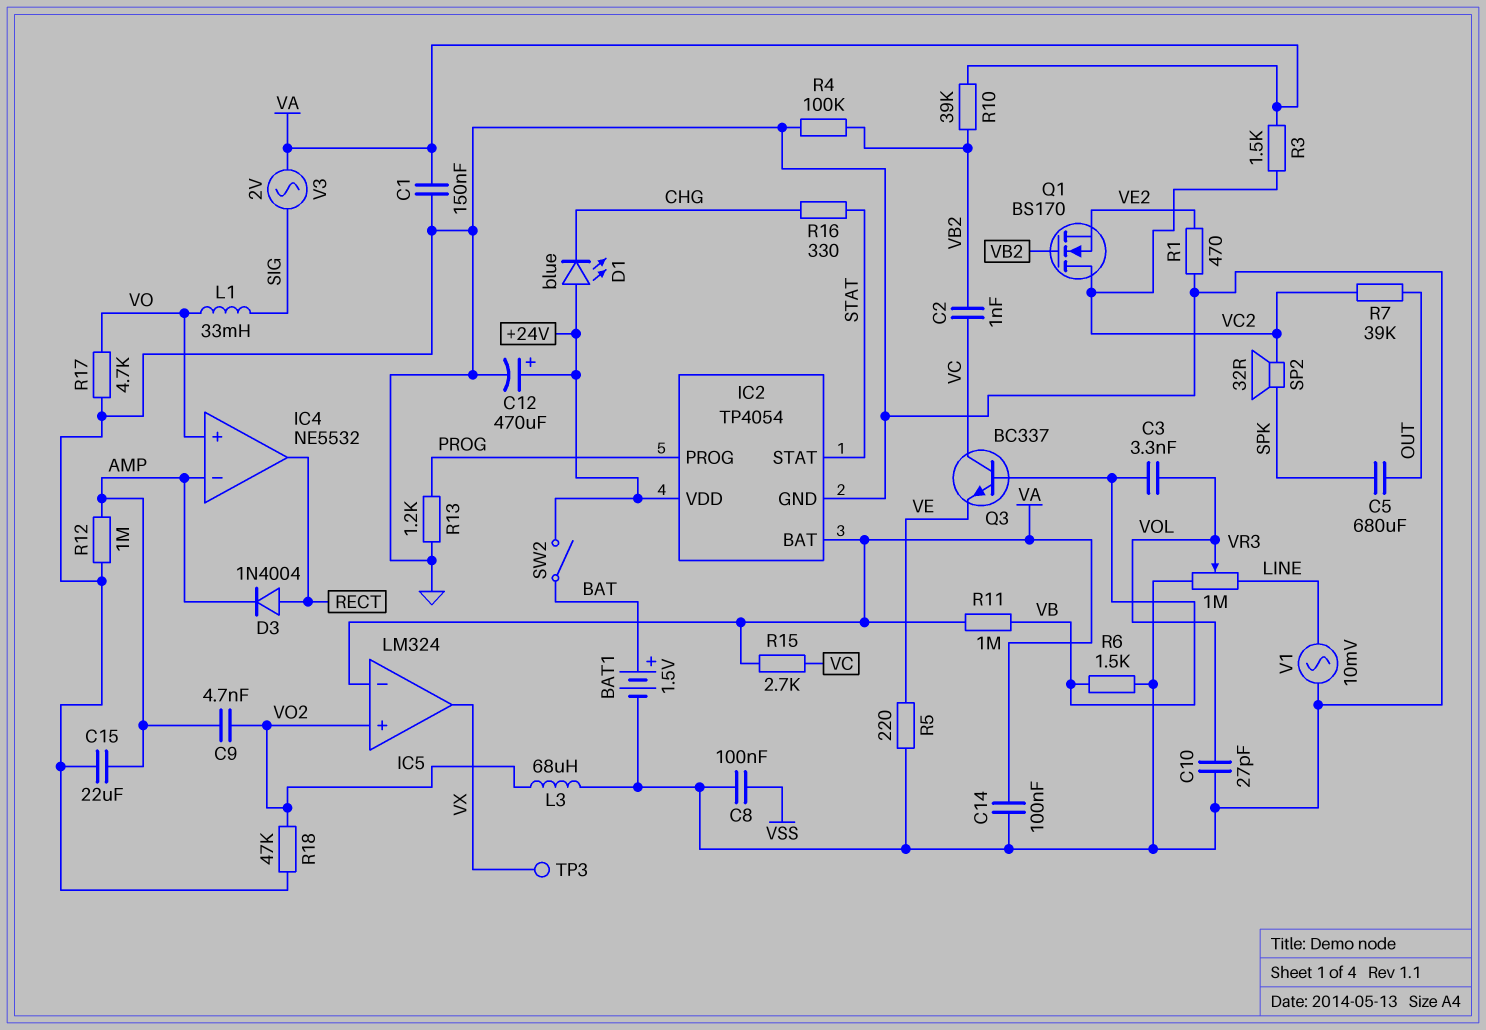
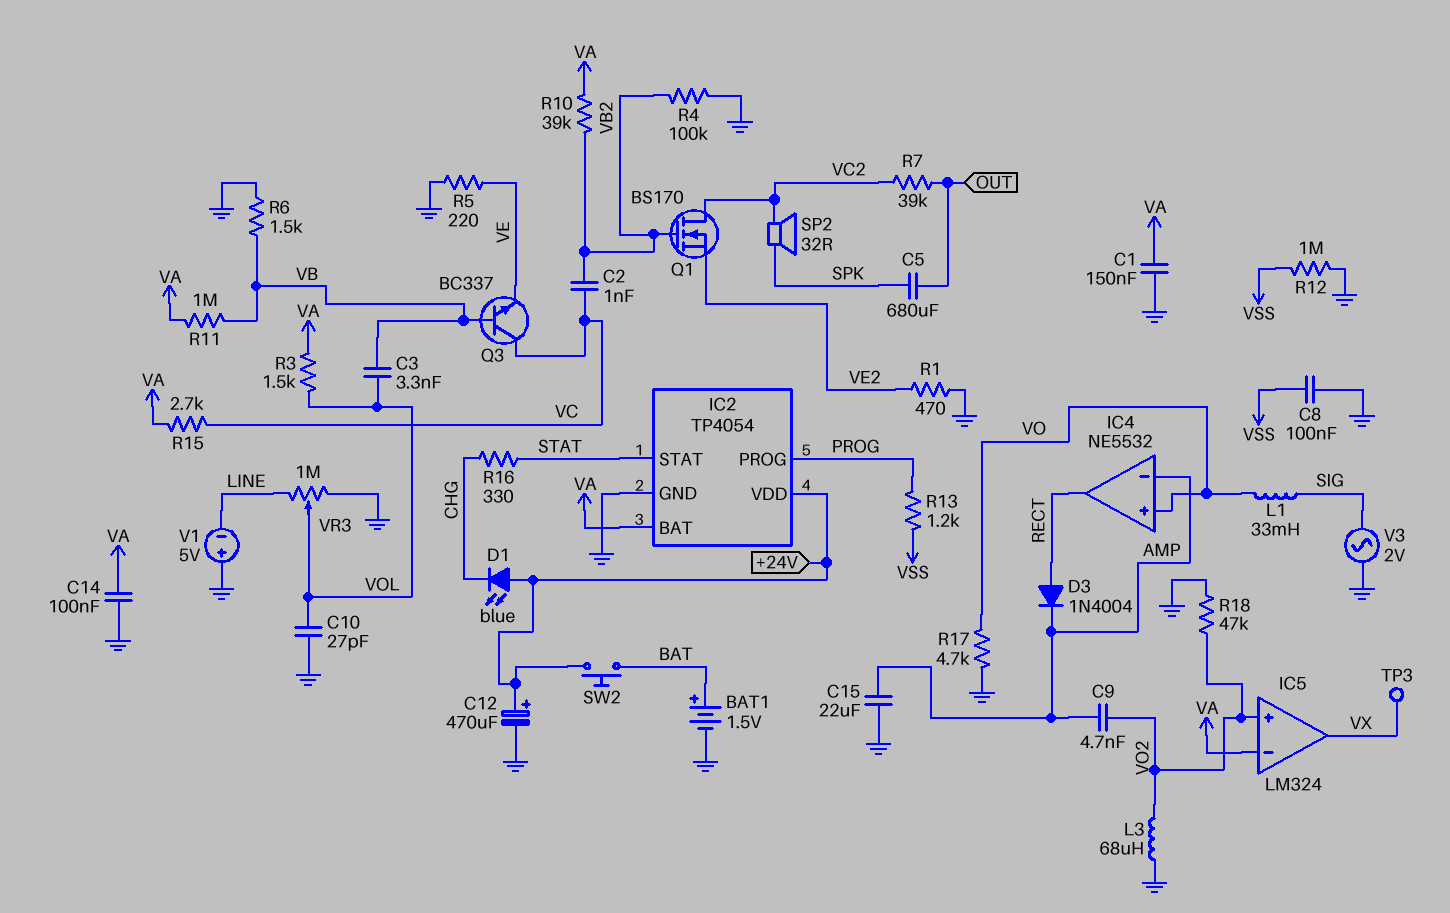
R3: 1.5k (VA, VC2) -> 1.5k (VA, VOL)
R12: 1M (AMP, GND) -> 1M (GND, VSS)
R13: 1.2k (GND, PROG) -> 1.2k (PROG, VSS)
SW2: switch (+24V, BAT) -> button (+24V, BAT)
V1: AC 10mV (GND, LINE) -> 5V (plus GND, minus LINE)
V3: AC 2V (SIG, VA) -> AC 2V (GND, SIG)

